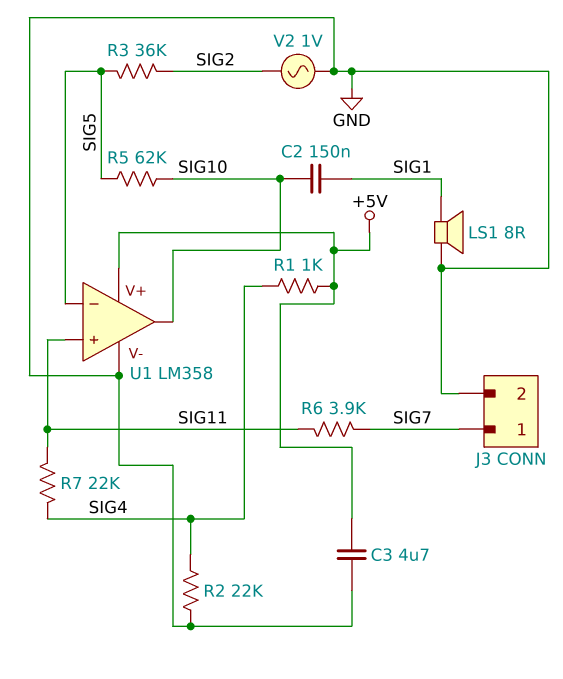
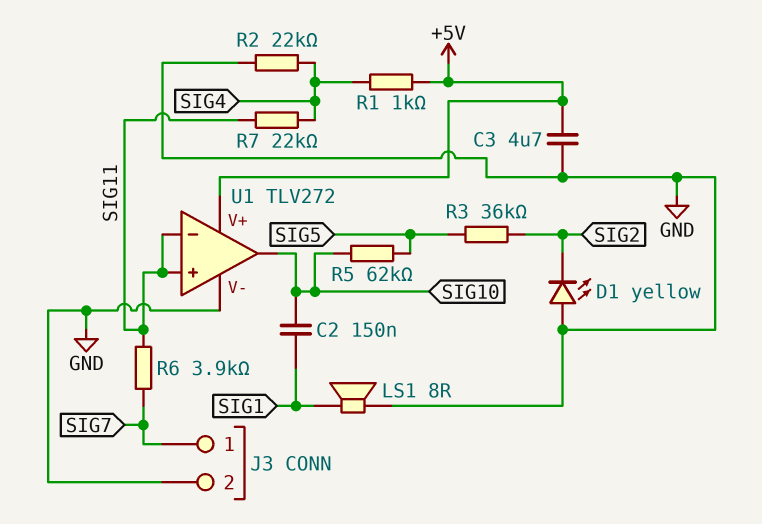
D1: none -> LED yellow (A GND, K SIG2)
U1: LM358 -> TLV272
U1 pin in-: SIG5 -> SIG11
V2: AC 1V (GND, SIG2) -> none

